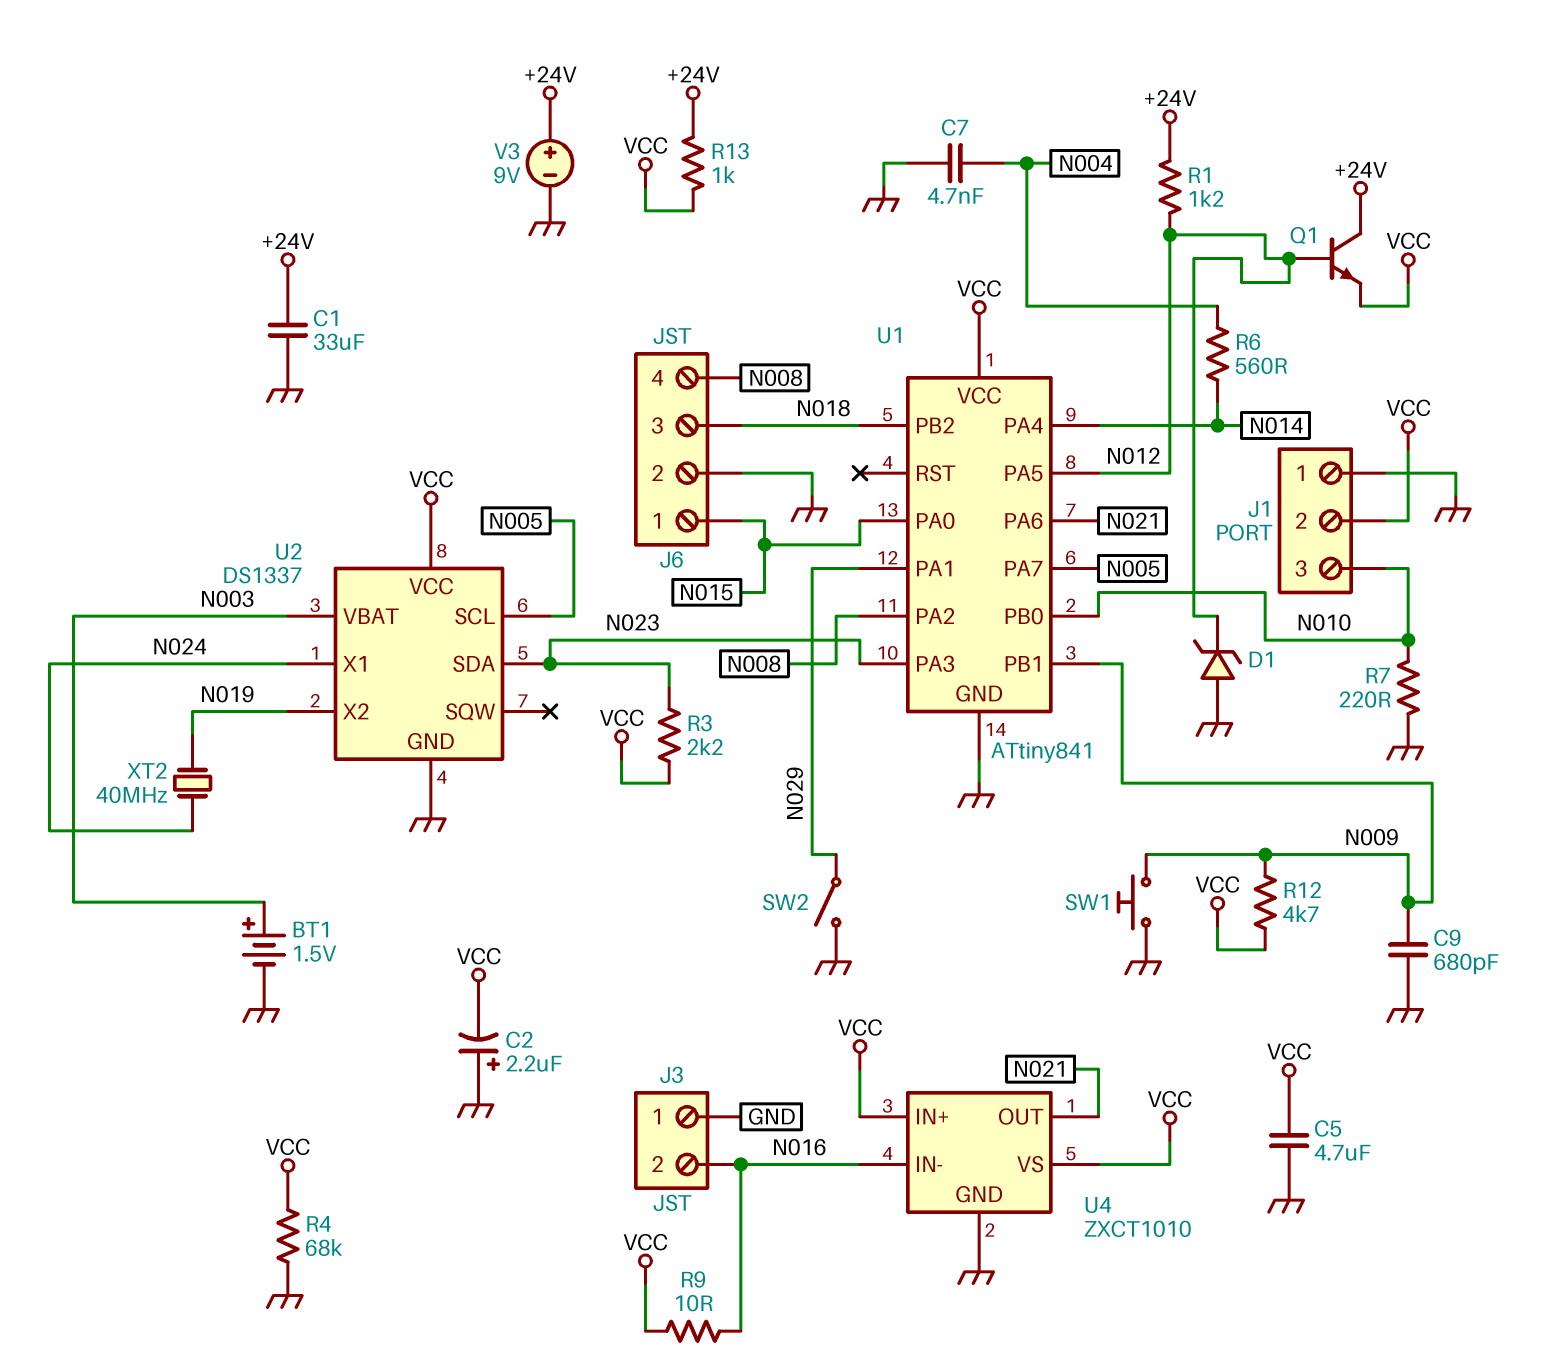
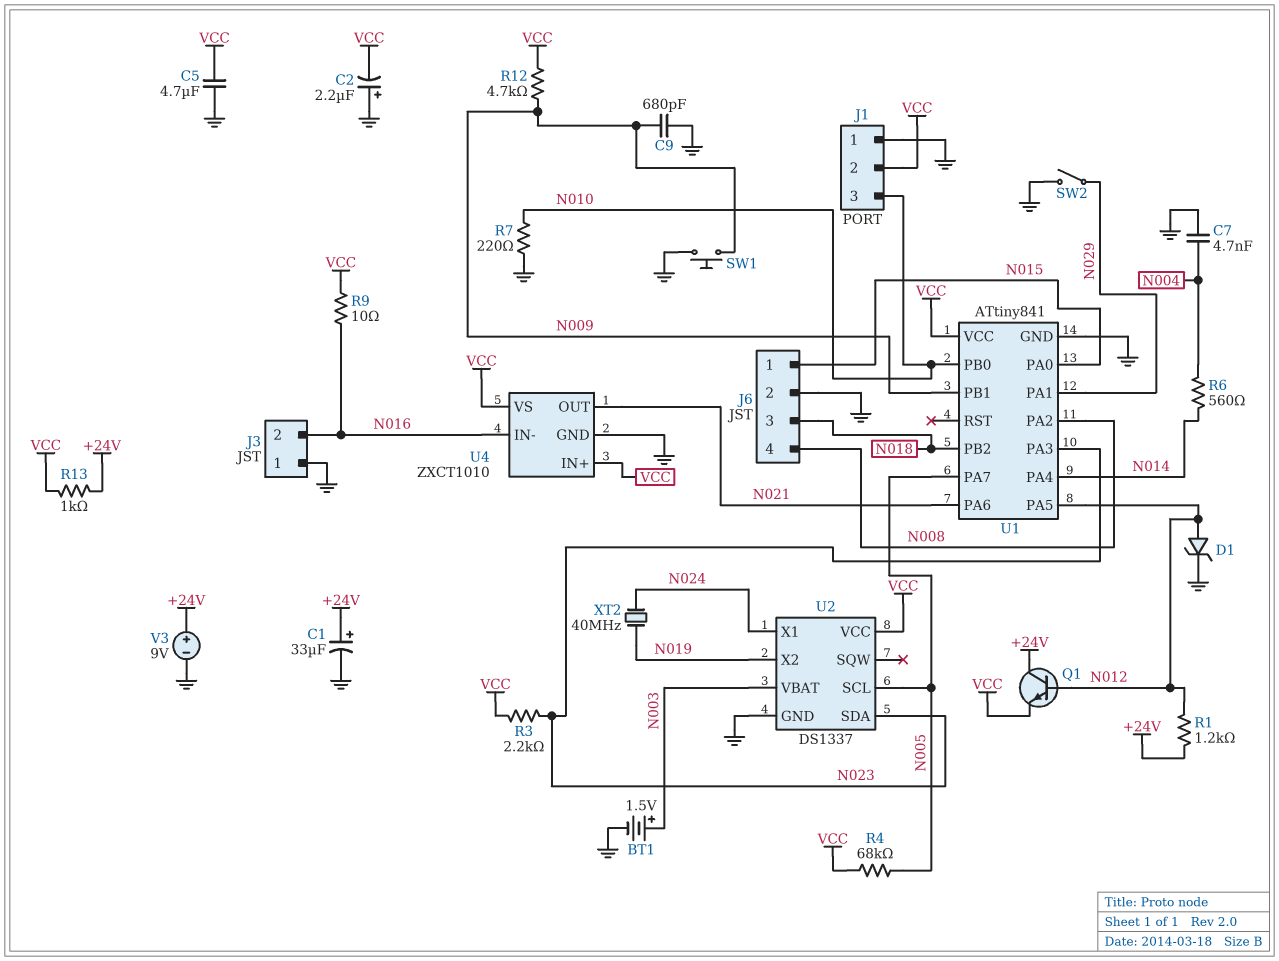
C1: 33uF (+24V, GND) -> 33uF (plus +24V, minus GND)
D1: zener (A GND, K N012) -> zener (A N012, K GND)
R4: 68k (GND, VCC) -> 68k (N005, VCC)

